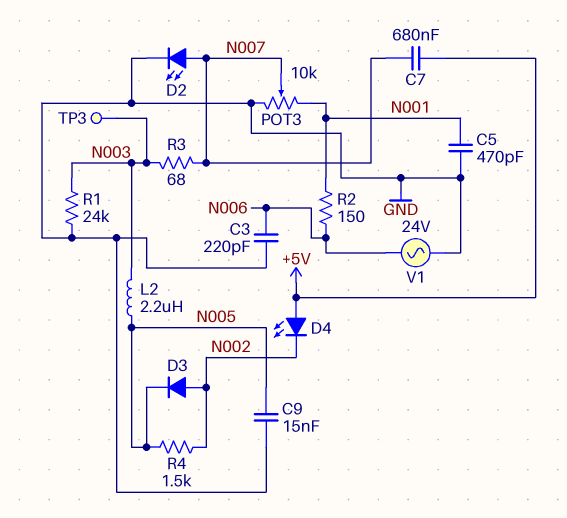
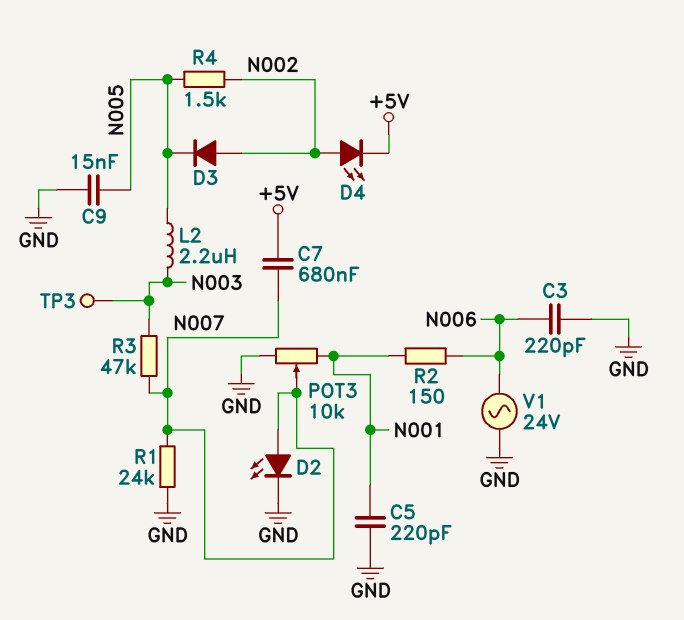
C5: 470pF (GND, N001) -> 220pF (GND, N001)
D4: LED (A +5V, K N002) -> LED (A N002, K +5V)
R1: 24k (GND, N003) -> 24k (GND, N007)
R3: 68 (N003, N007) -> 47k (N003, N007)

